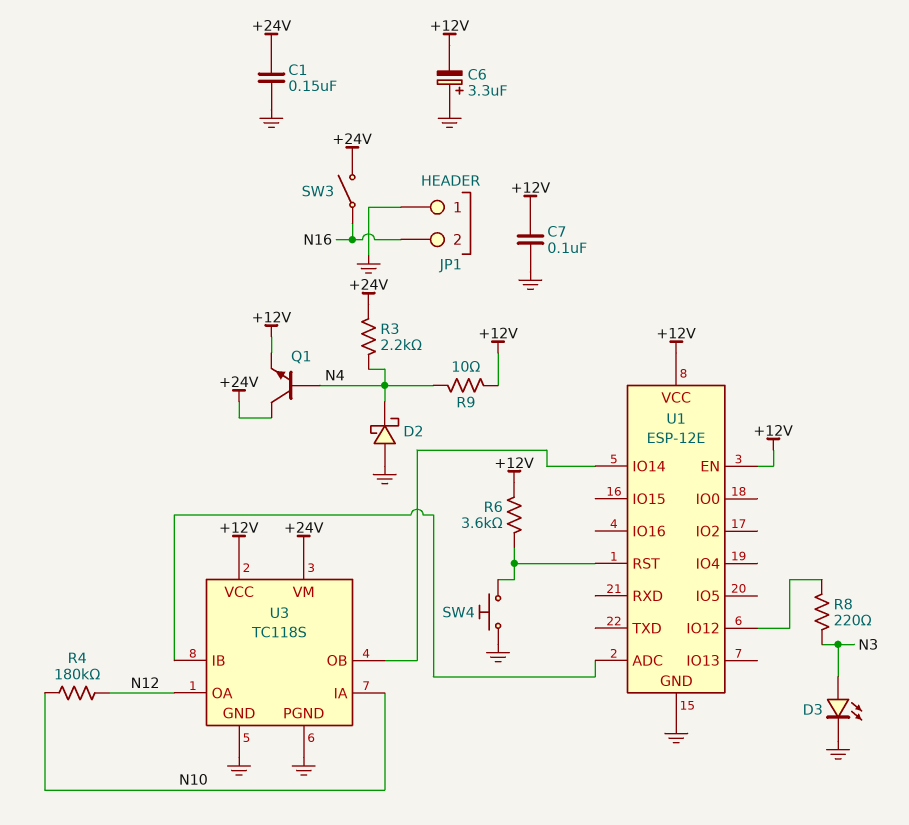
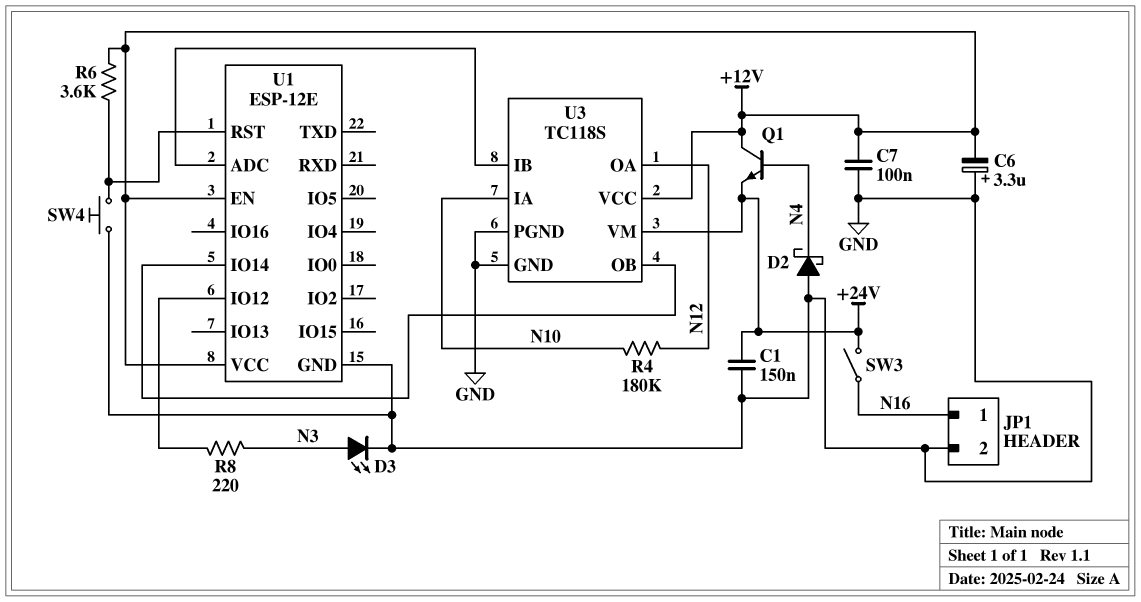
JP1 pin 1: GND -> N16
JP1 pin 2: N16 -> GND
Q1: NPN (B N4, C +24V, E +12V) -> NPN (B N4, C +12V, E +24V)
R3: 2.2k (+24V, N4) -> none
R9: 10 (+12V, N4) -> none

